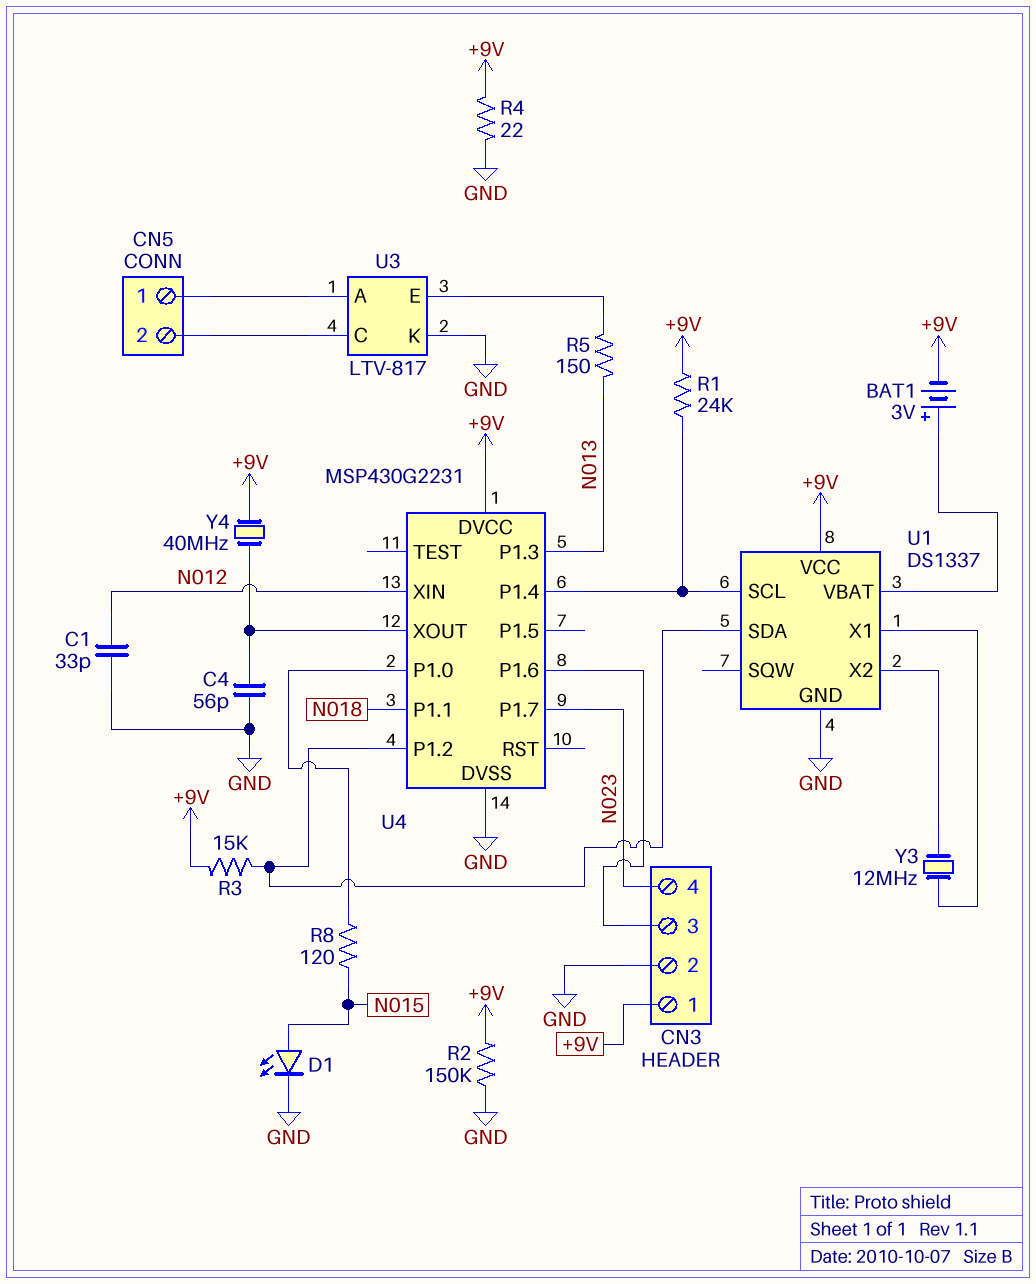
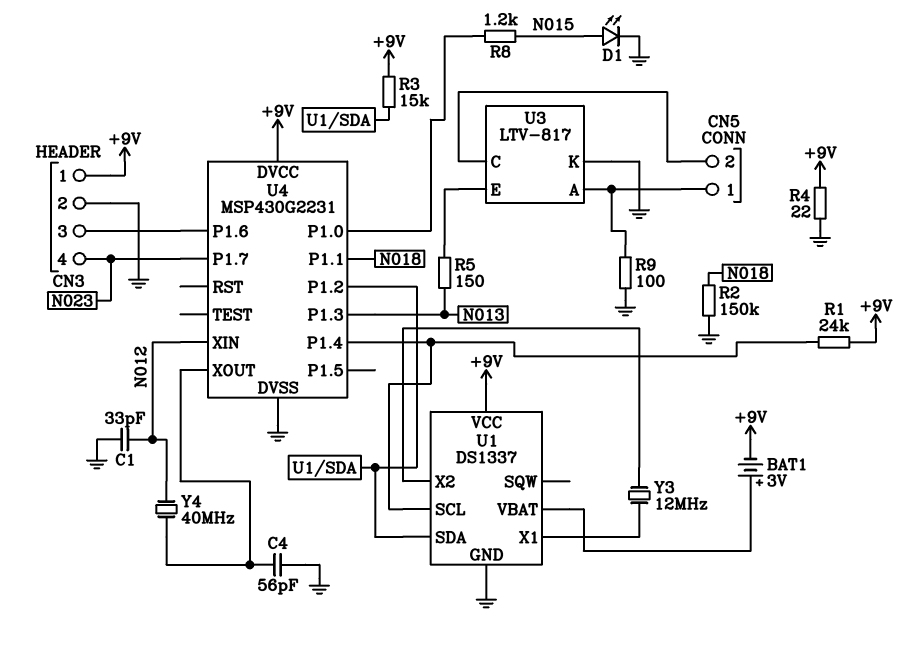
R2: 150k (+9V, GND) -> 150k (GND, N018)
R8: 120 (N015, U4/P1.0) -> 1.2k (N015, U4/P1.0)
R9: none -> 100 (CN5/1, GND)
Y4: 40MHz (+9V, U4/XOUT) -> 40MHz (N012, U4/XOUT)

